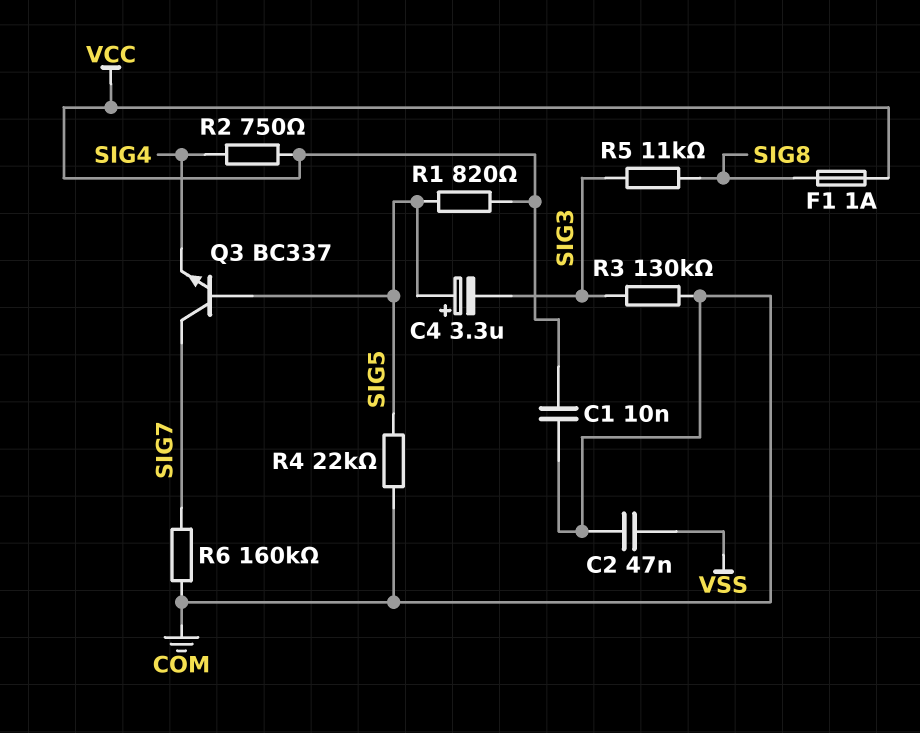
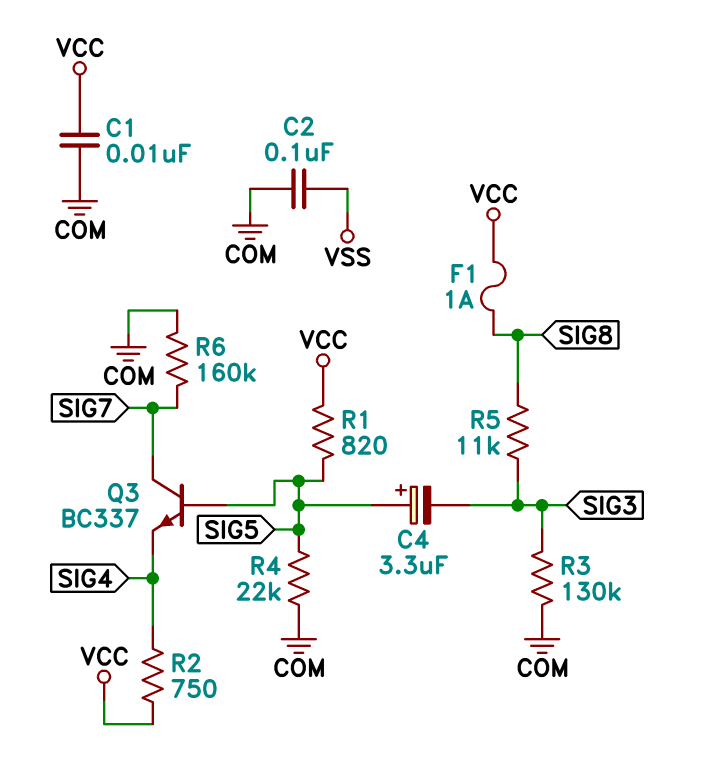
C2: 47nF (COM, VSS) -> 100nF (COM, VSS)

